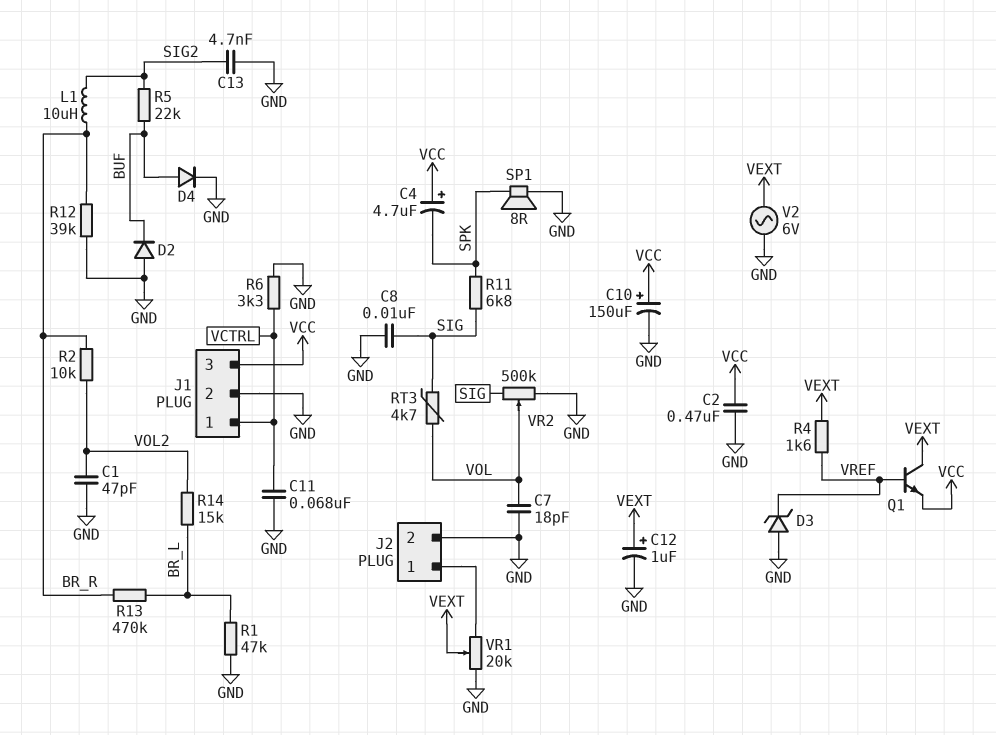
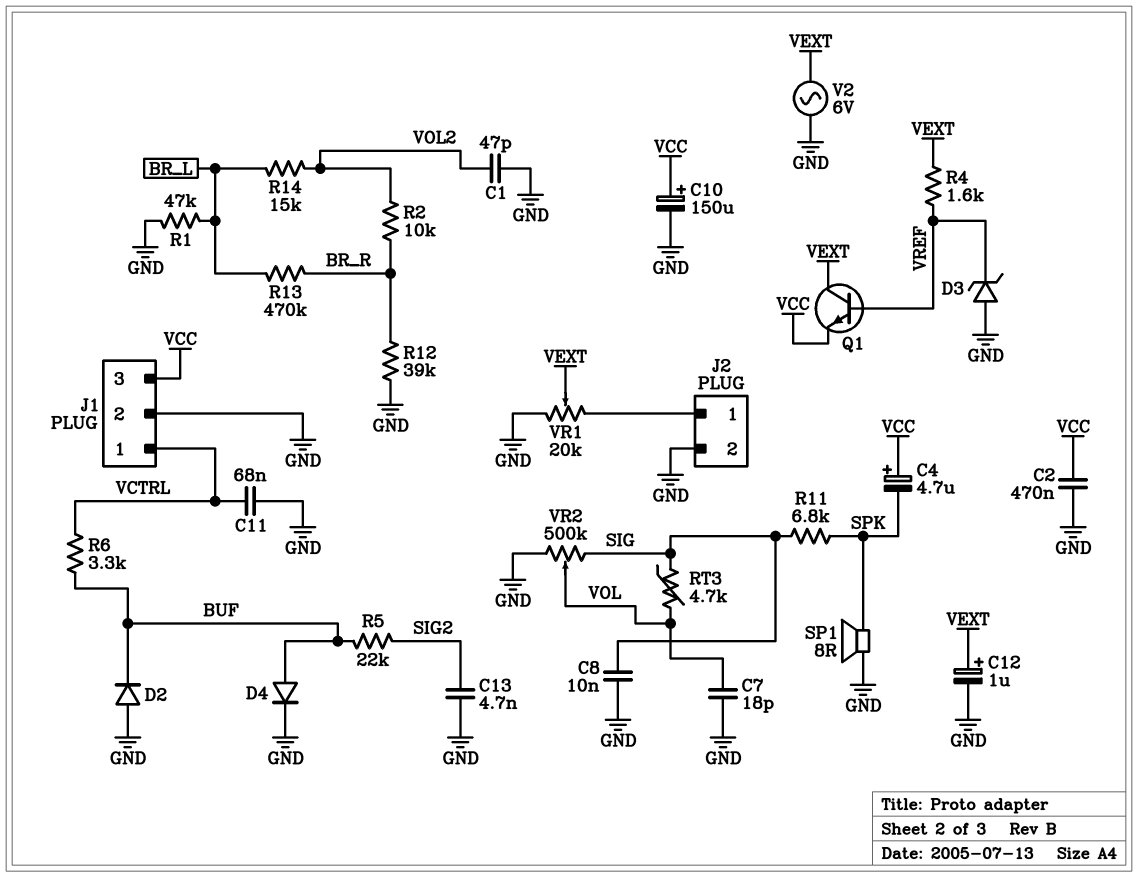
L1: 10uH (BR_R, SIG2) -> none
R6: 3.3k (GND, VCTRL) -> 3.3k (BUF, VCTRL)

